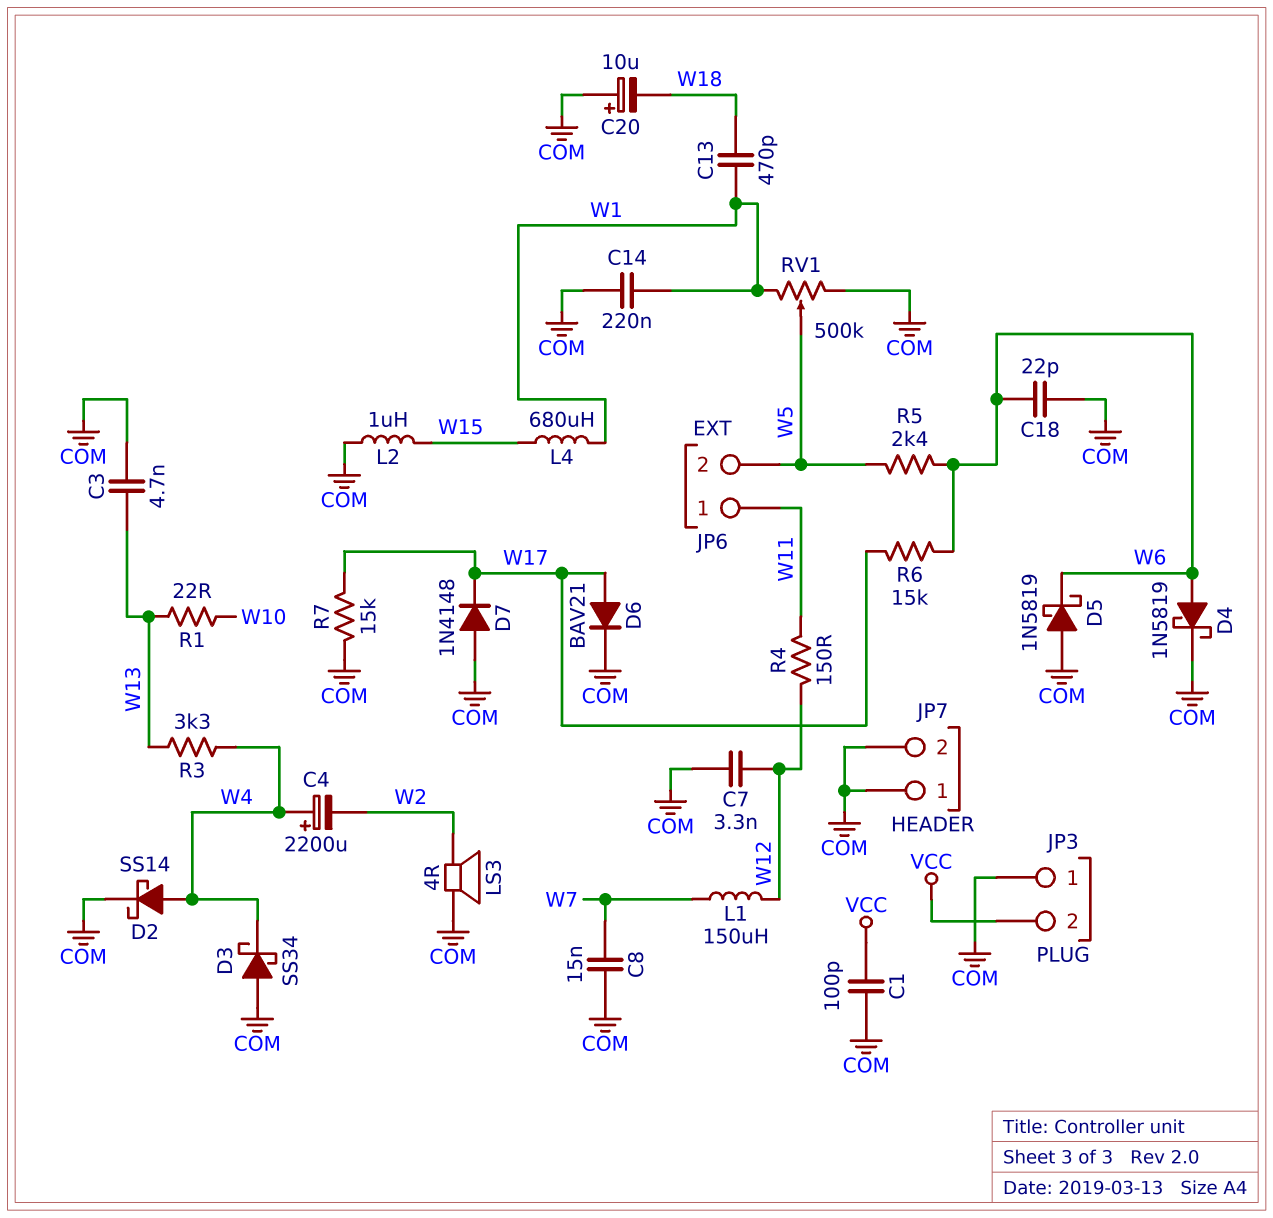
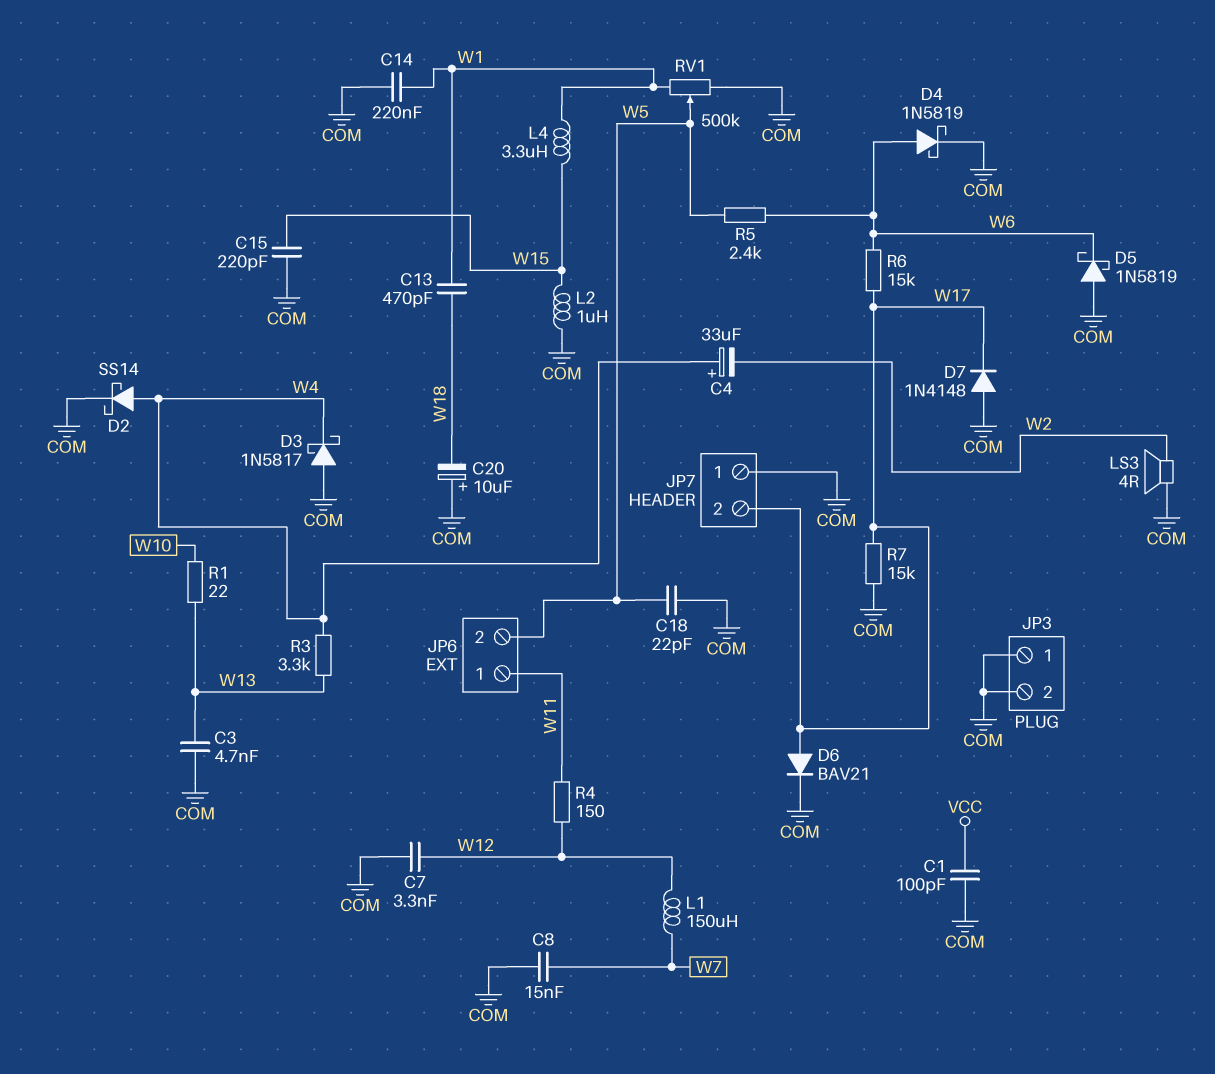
C4: 2200uF (plus W4, minus W2) -> 33uF (plus W4, minus W2)
C15: none -> 220pF (COM, W15)
C18: 22pF (COM, W6) -> 22pF (COM, W5)
D3: schottky SS34 (A COM, K W4) -> schottky 1N5817 (A COM, K W4)
JP3 pin 2: VCC -> COM
JP7 pin 2: COM -> W17
L4: 680uH (W1, W15) -> 3.3uH (W1, W15)

